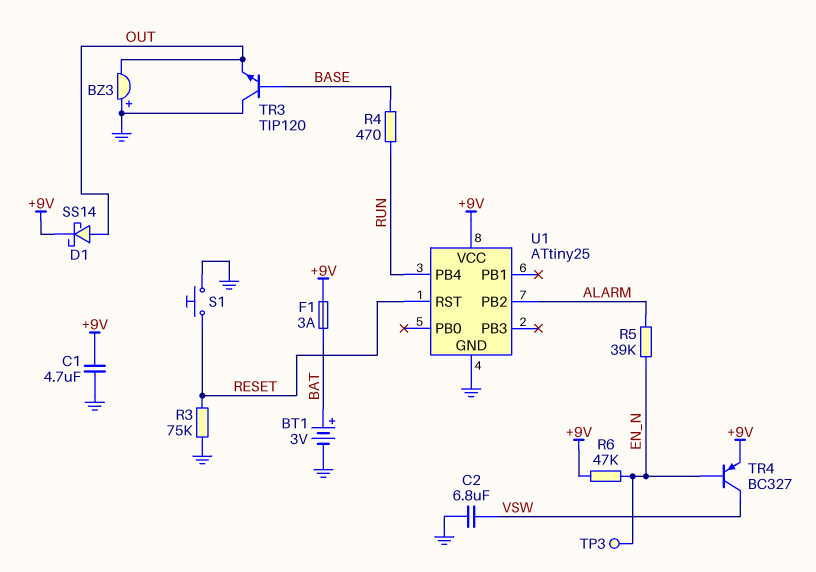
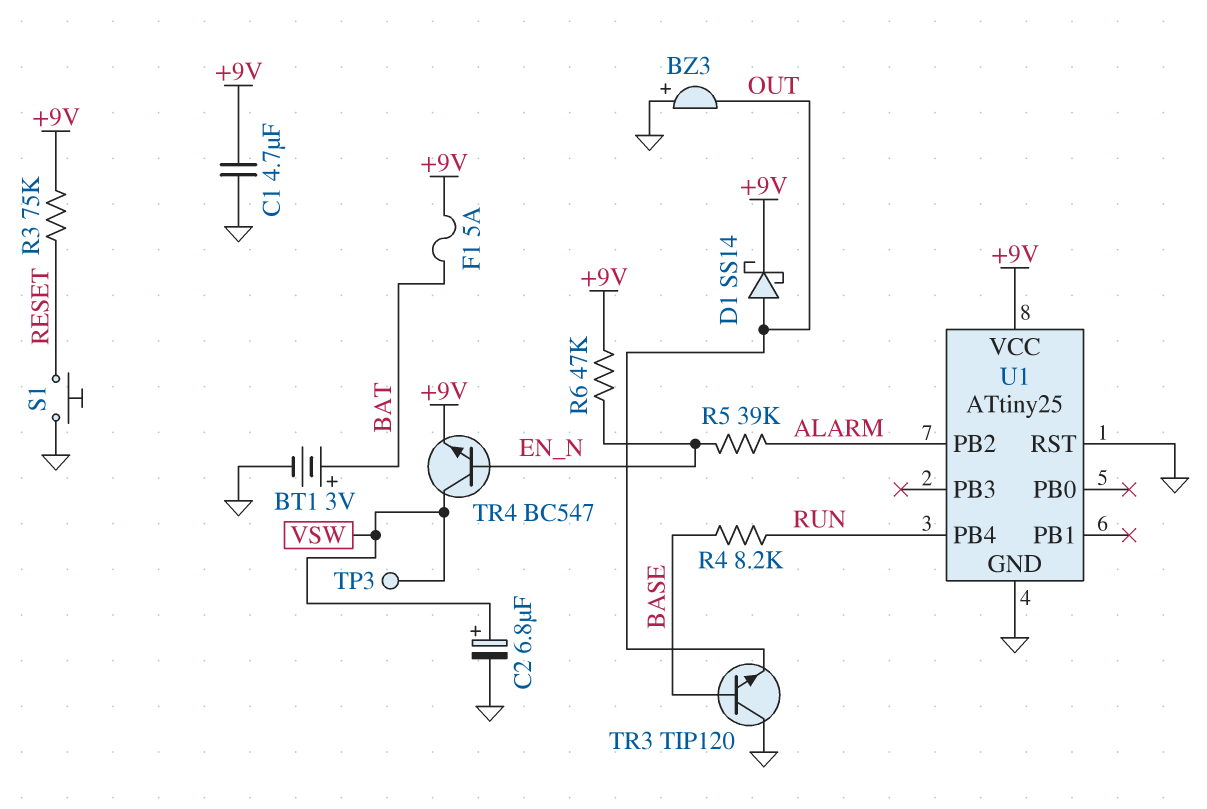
C2: 6.8uF (GND, VSW) -> 6.8uF (plus VSW, minus GND)
F1: 3A (+9V, BAT) -> 5A (+9V, BAT)
R3: 75k (GND, RESET) -> 75k (+9V, RESET)
R4: 470 (BASE, RUN) -> 8.2k (BASE, RUN)
TP3: test point (EN_N) -> test point (VSW)
TR4: PNP BC327 (B EN_N, C VSW, E +9V) -> NPN BC547 (B EN_N, C VSW, E +9V)
U1 pin RST: RESET -> GND

